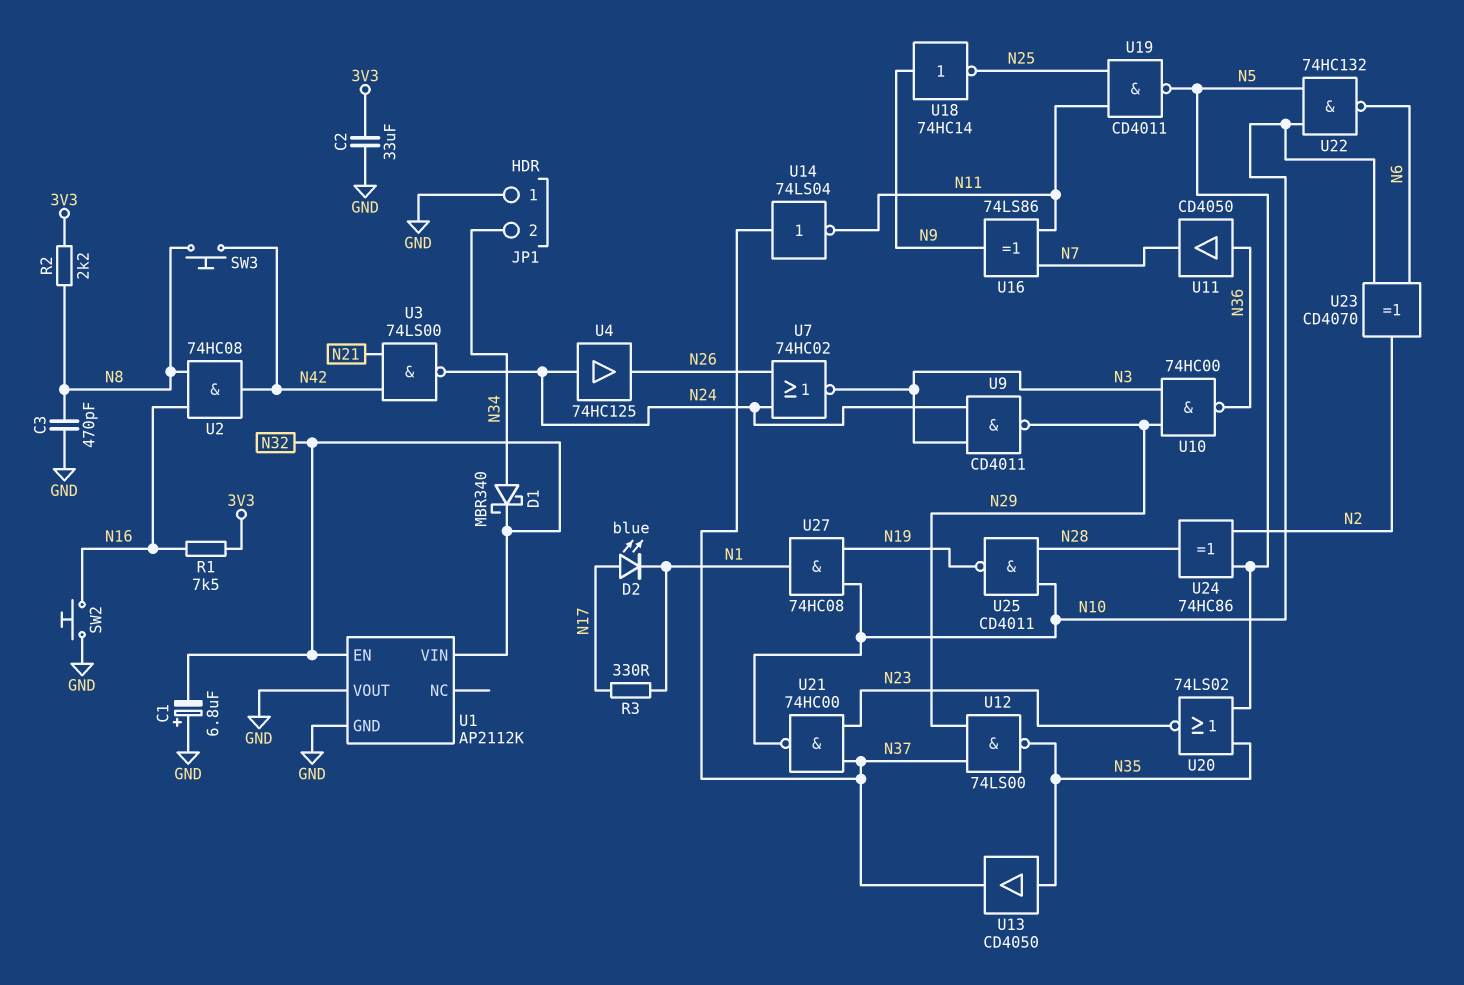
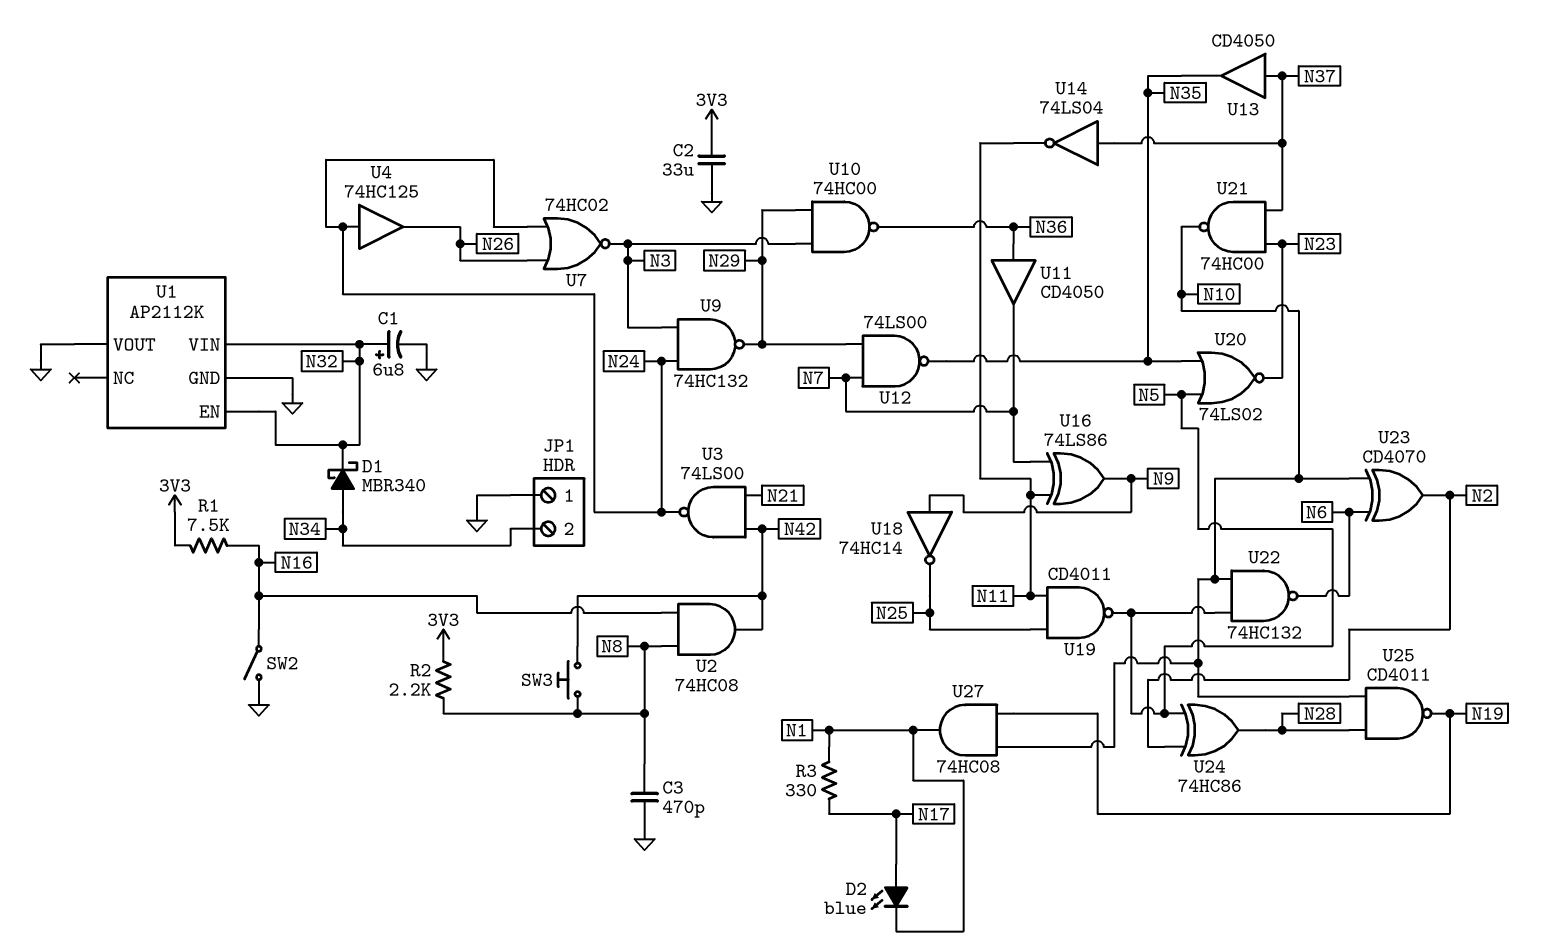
C1: 6.8uF (plus GND, minus N32) -> 6.8uF (plus N32, minus GND)
SW2: button (GND, N16) -> switch (GND, N16)
U9: NAND CD4011 (in N3, in N24, out N29) -> NAND 74HC132 (in N3, in N24, out N29)
U12: NAND 74LS00 (in N29, in N37, out N35) -> NAND 74LS00 (in N7, in N29, out N35)
U13: buffer CD4050 (in N35, out N37) -> buffer CD4050 (in N37, out N35)

